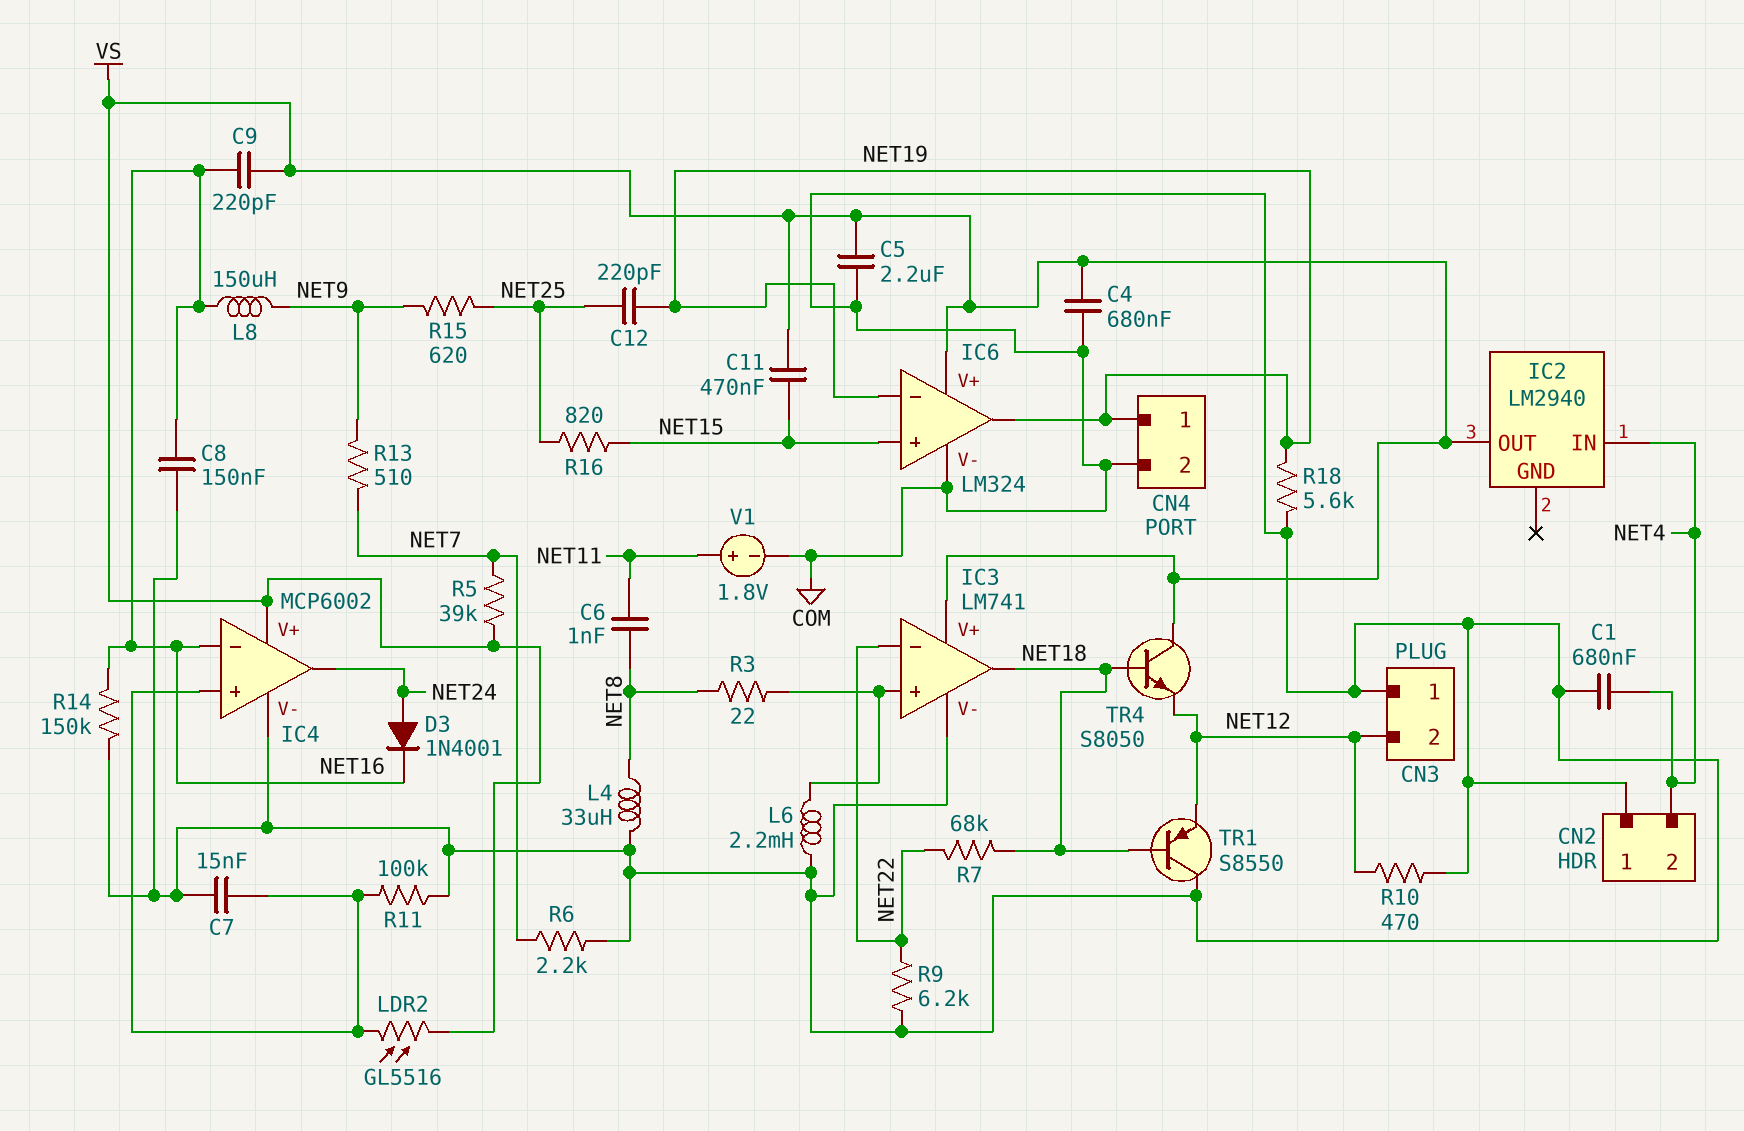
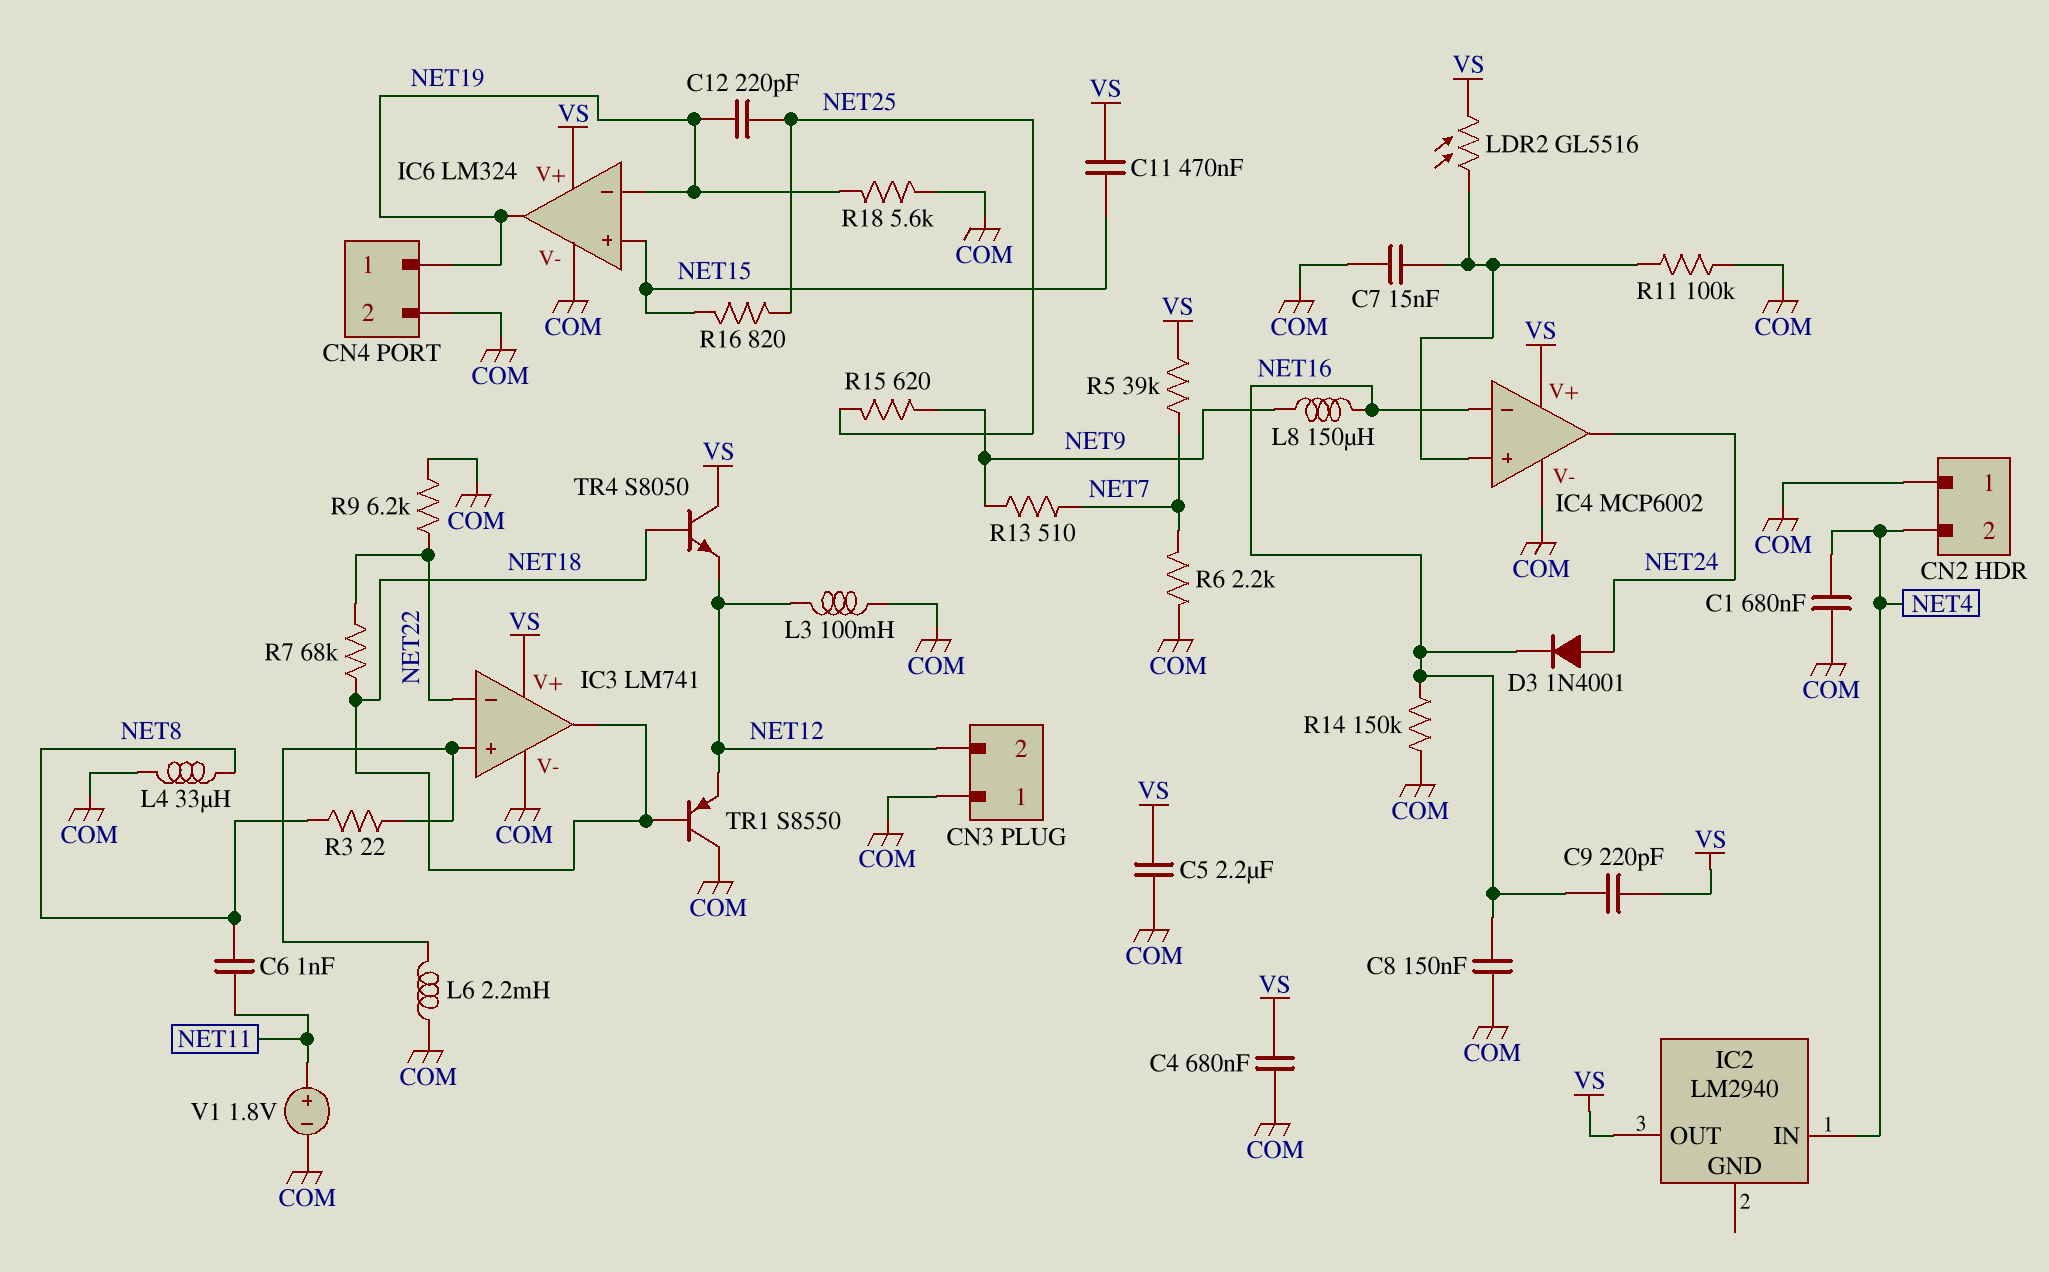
L3: none -> 100mH (COM, NET12)
R10: 470 (COM, NET12) -> none

